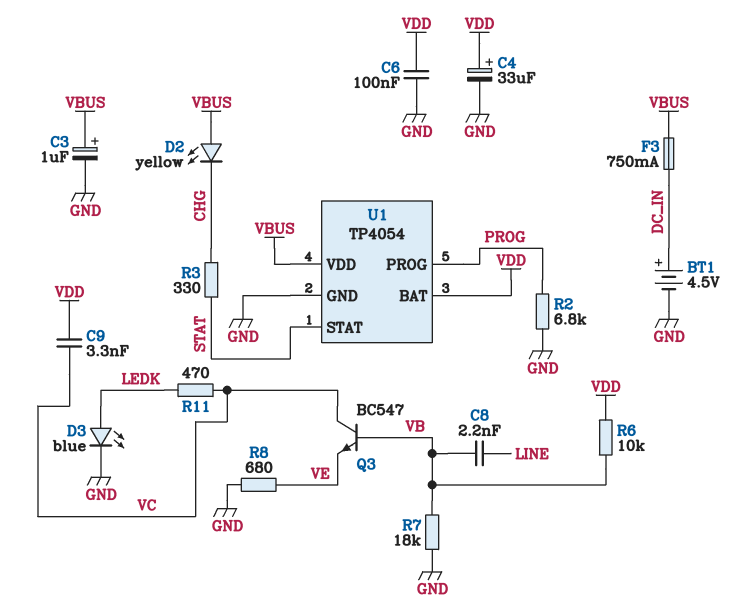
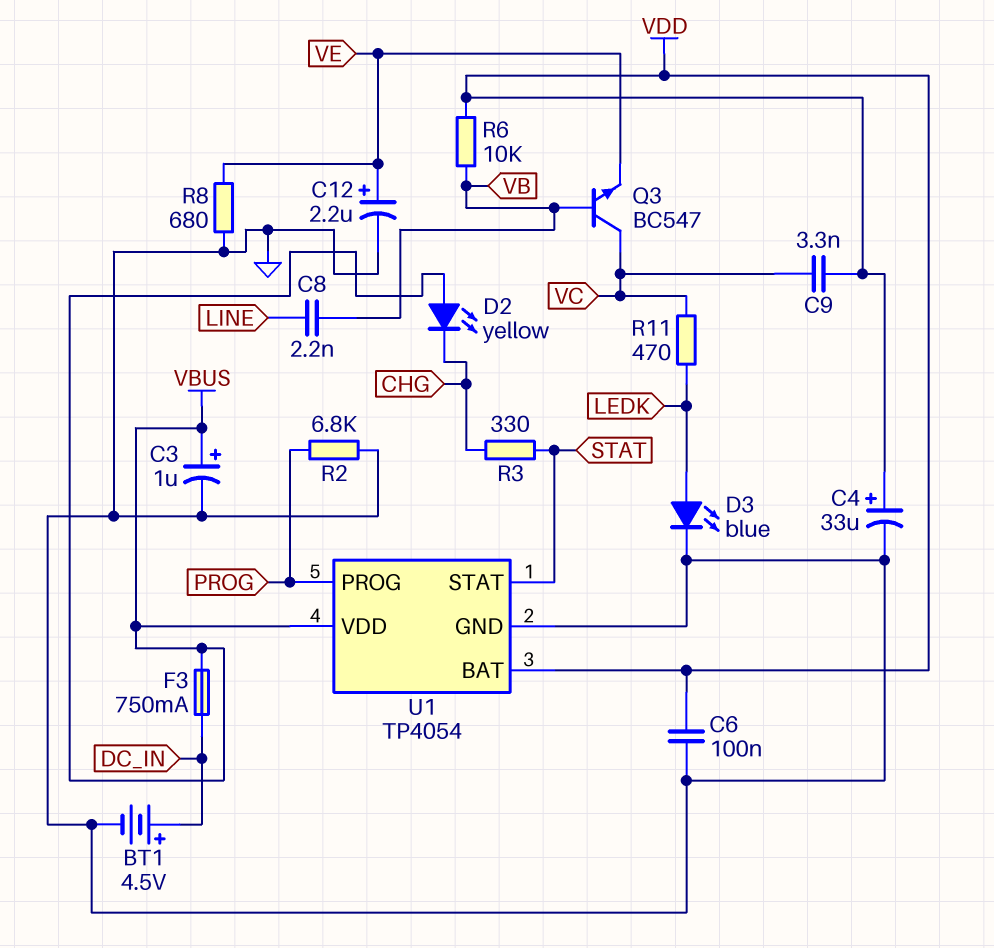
C12: none -> 2.2uF (plus VE, minus GND)
R7: 18k (GND, VB) -> none

